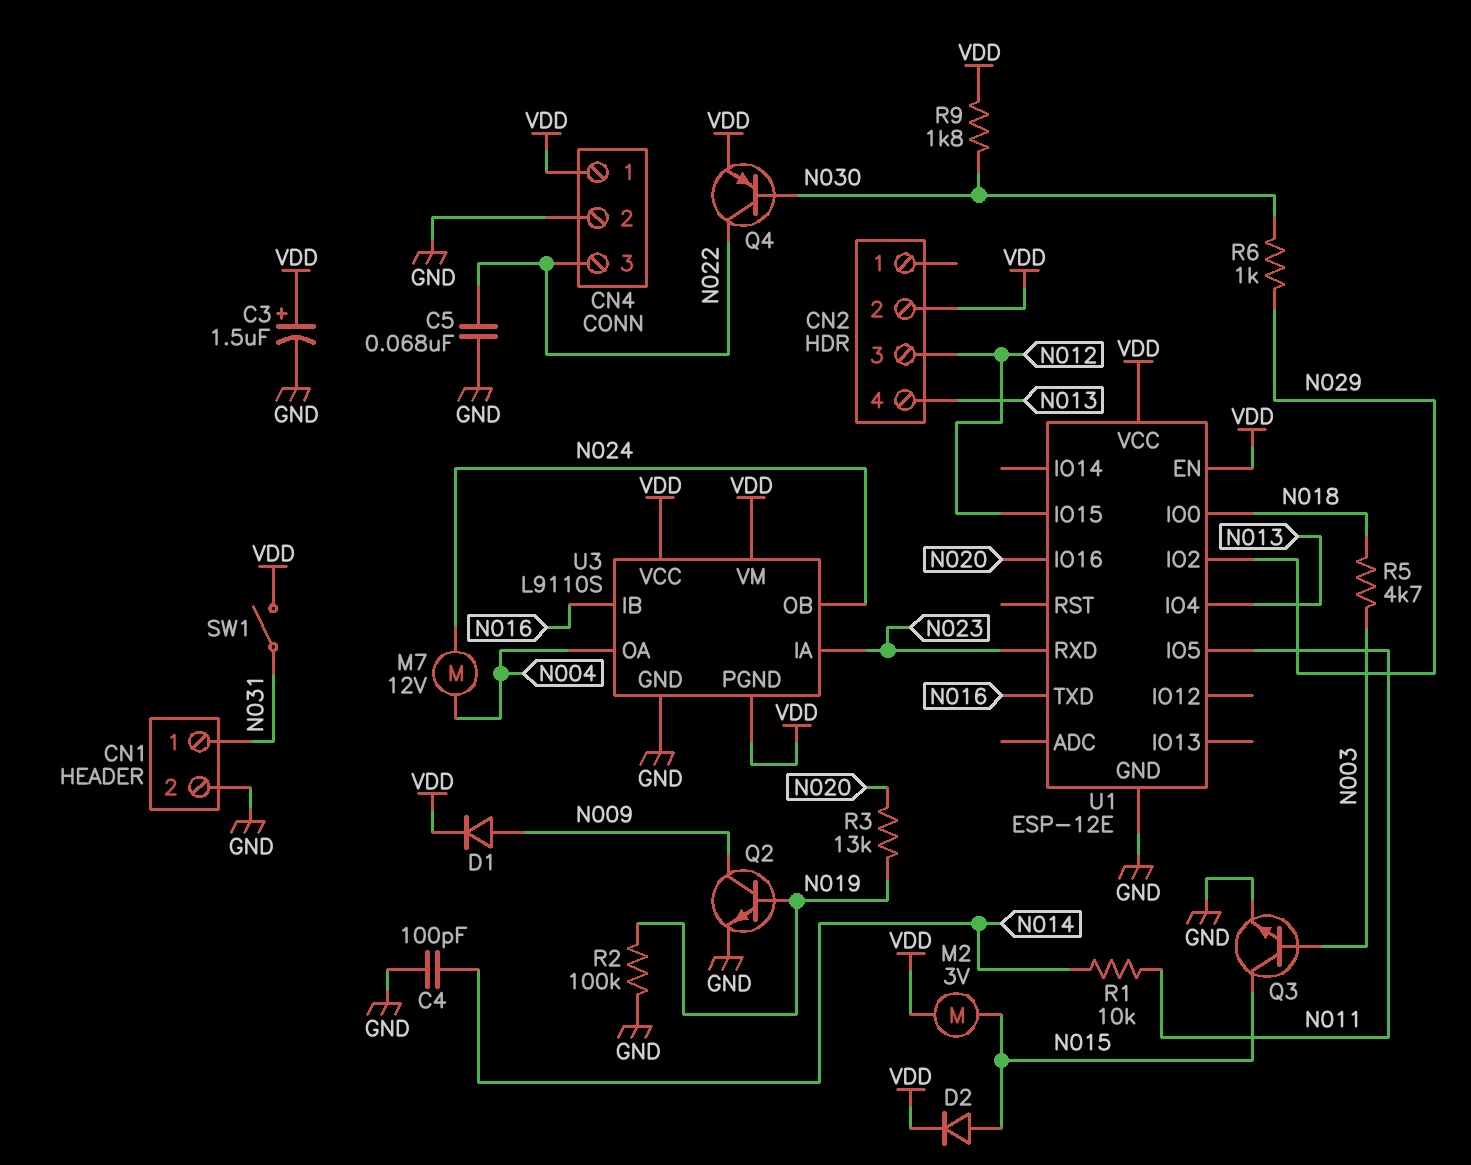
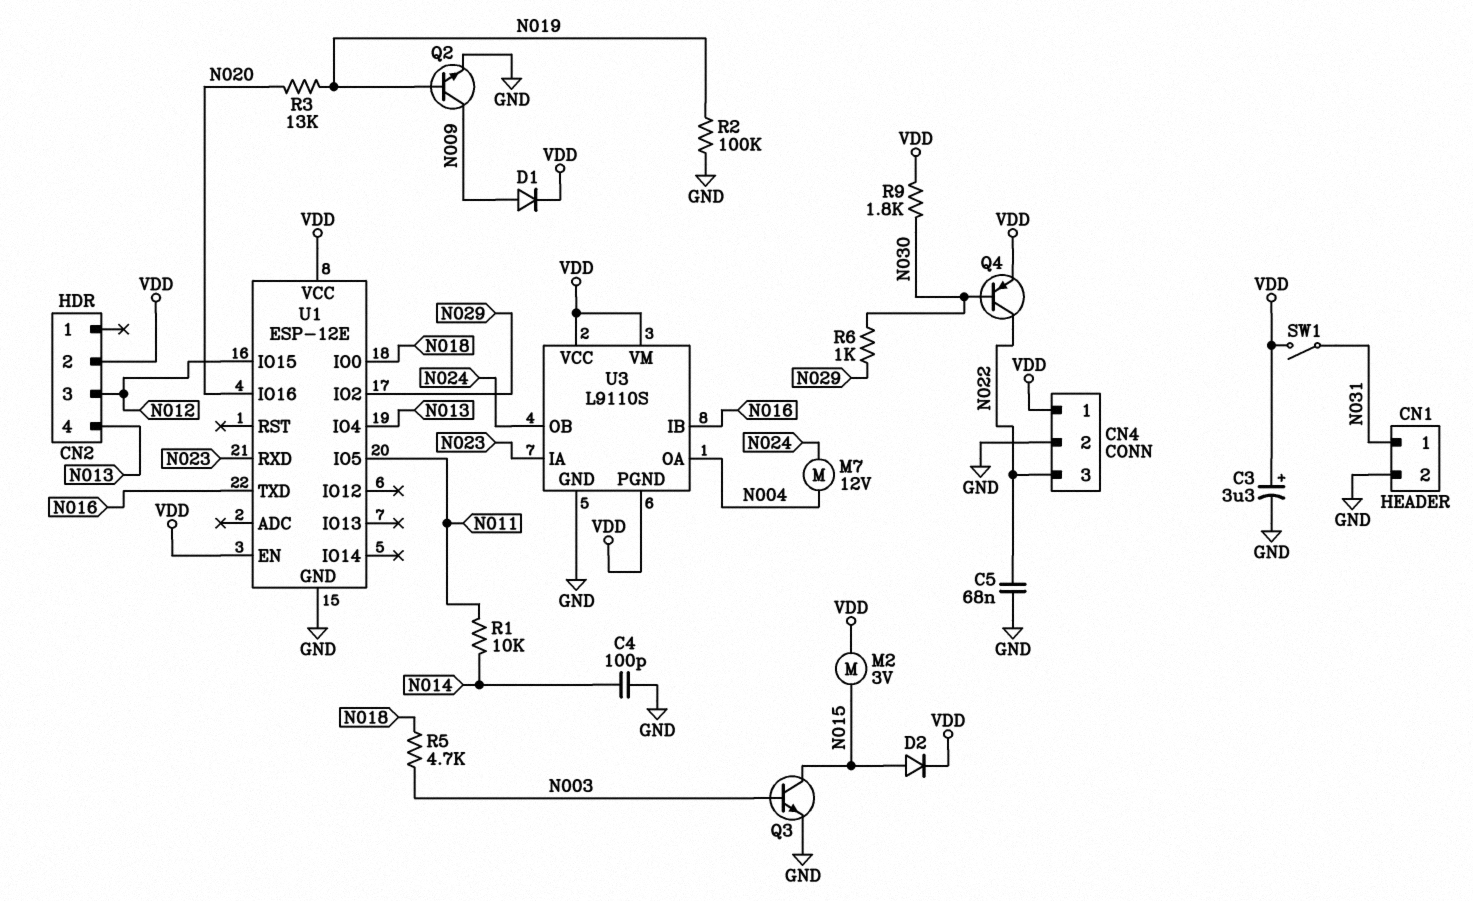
C3: 1.5uF (plus VDD, minus GND) -> 3.3uF (plus VDD, minus GND)

